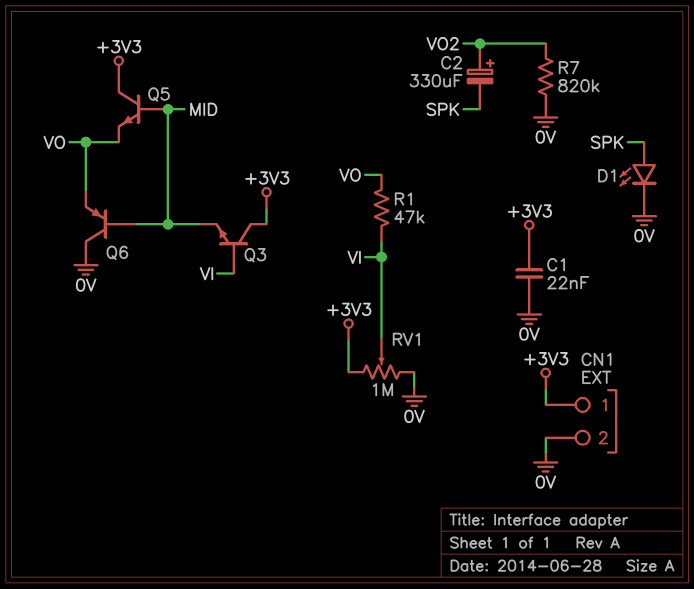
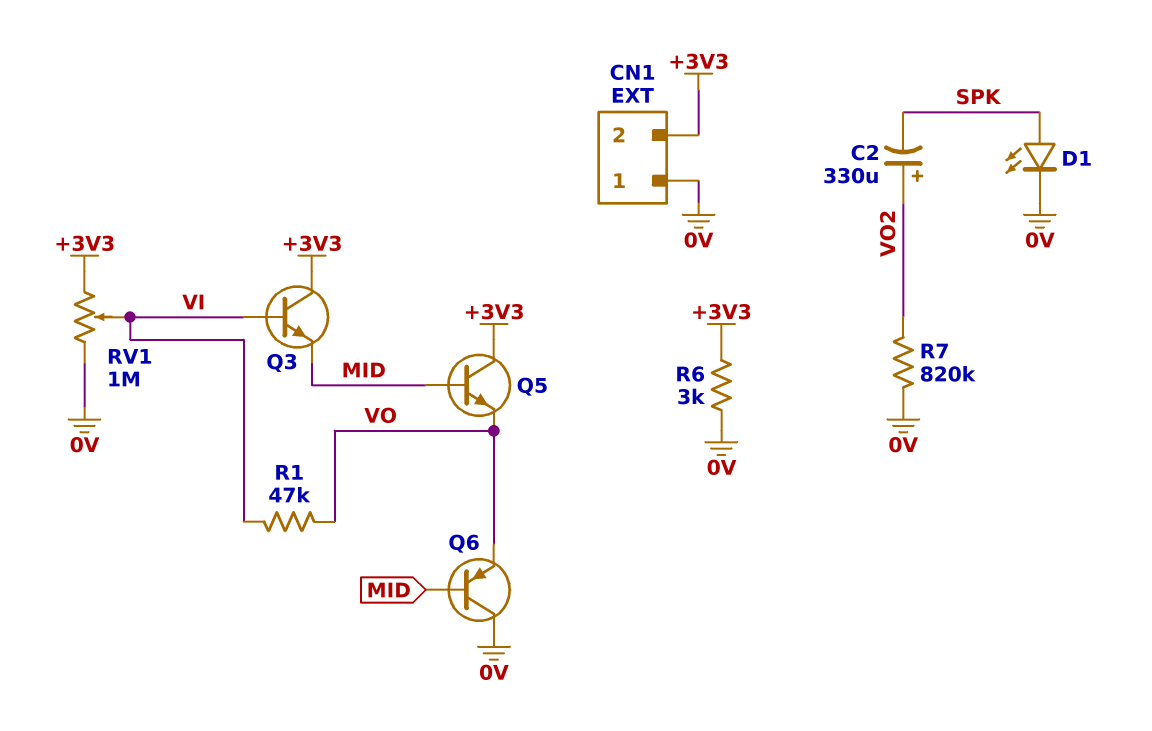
C1: 22nF (+3V3, 0V) -> none
CN1 pin 1: +3V3 -> 0V
CN1 pin 2: 0V -> +3V3
R6: none -> 3k (+3V3, 0V)

